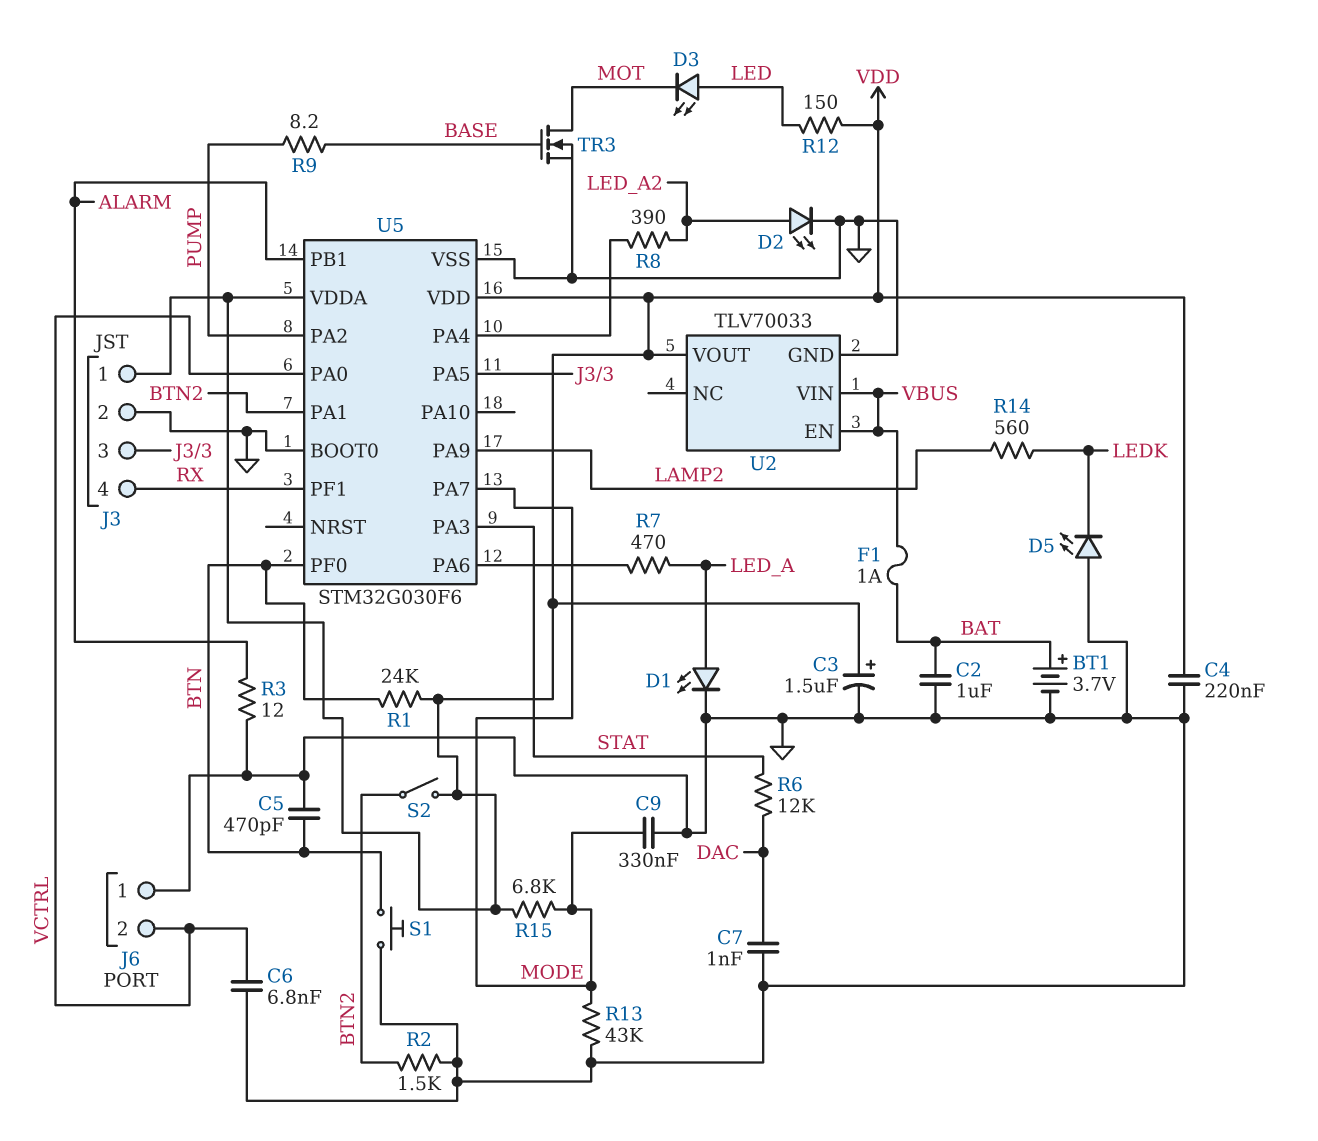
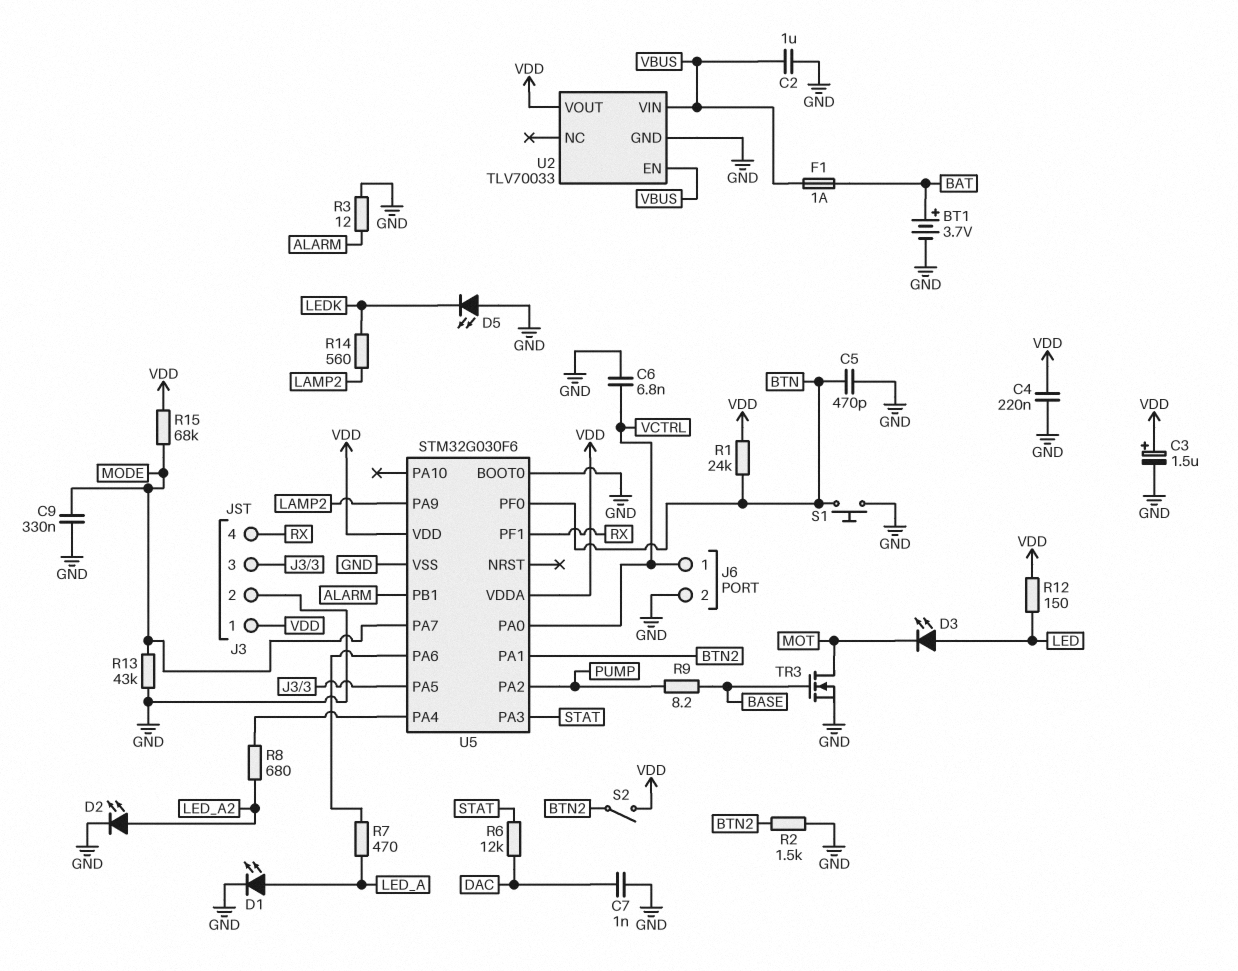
C2: 1uF (BAT, GND) -> 1uF (GND, VBUS)
J6 pin 1: GND -> VCTRL
J6 pin 2: VCTRL -> GND
R8: 390 (LED_A2, U5/PA4) -> 680 (LED_A2, U5/PA4)
R15: 6.8k (MODE, VDD) -> 68k (MODE, VDD)

